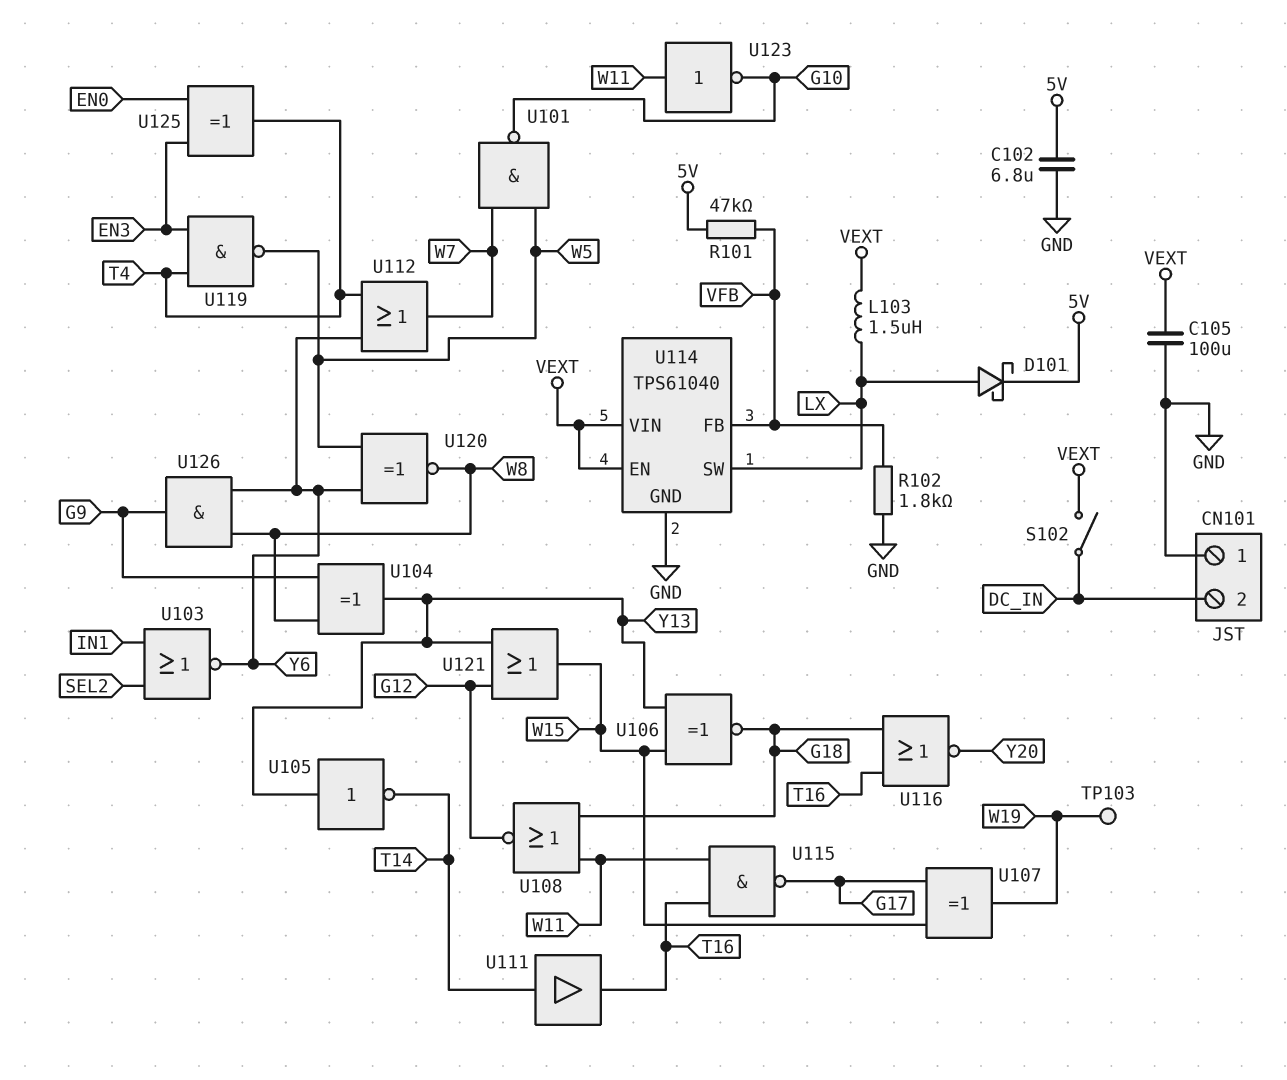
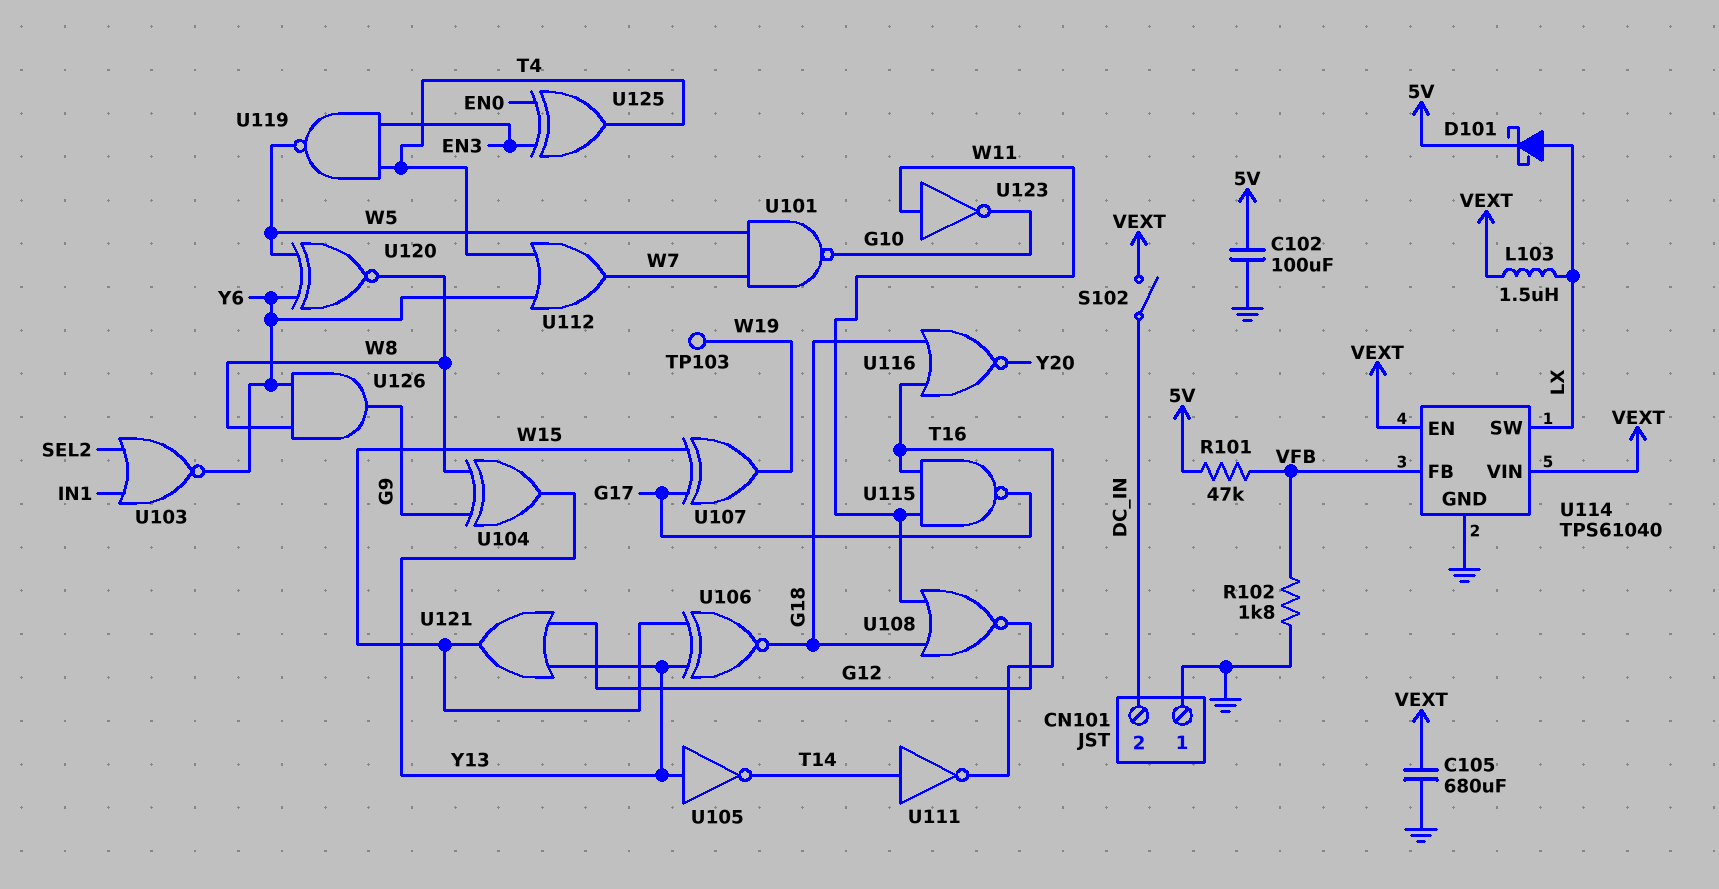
C102: 6.8uF (5V, GND) -> 100uF (5V, GND)
C105: 100uF (GND, VEXT) -> 680uF (GND, VEXT)
U111: buffer (in T14, out T16) -> NOT (in T14, out T16)

